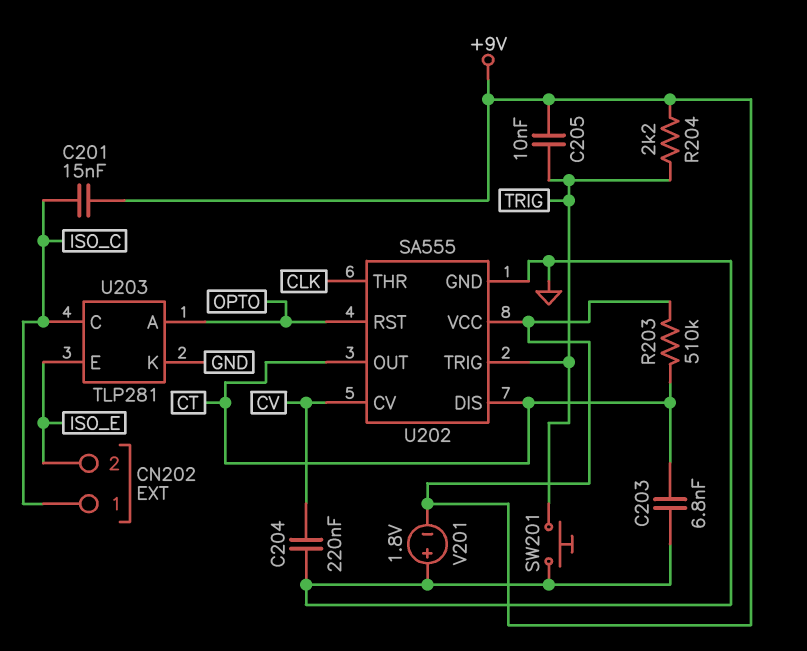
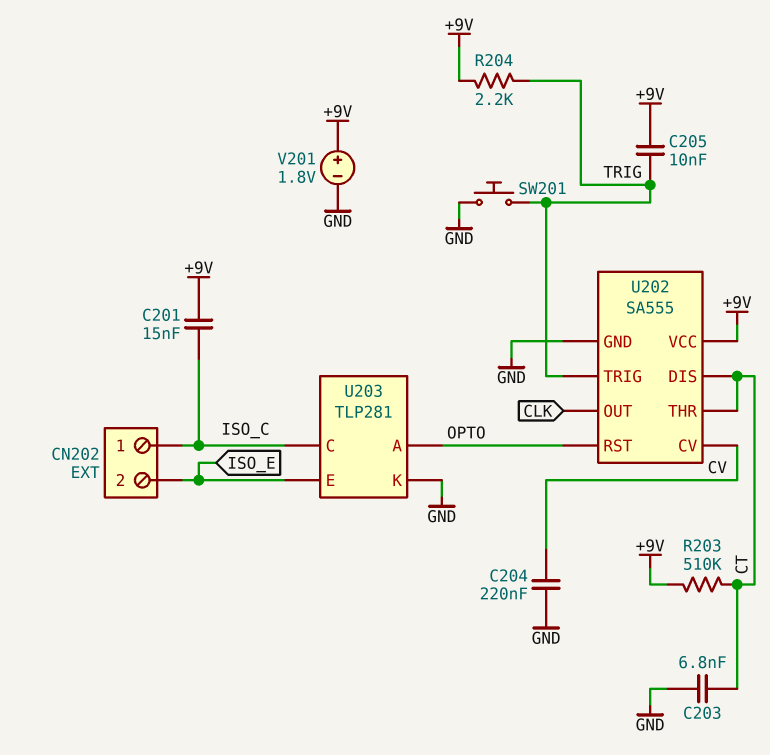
U202 pin OUT: CT -> CLK
U202 pin THR: CLK -> CT
V201: 1.8V (plus GND, minus +9V) -> 1.8V (plus +9V, minus GND)

